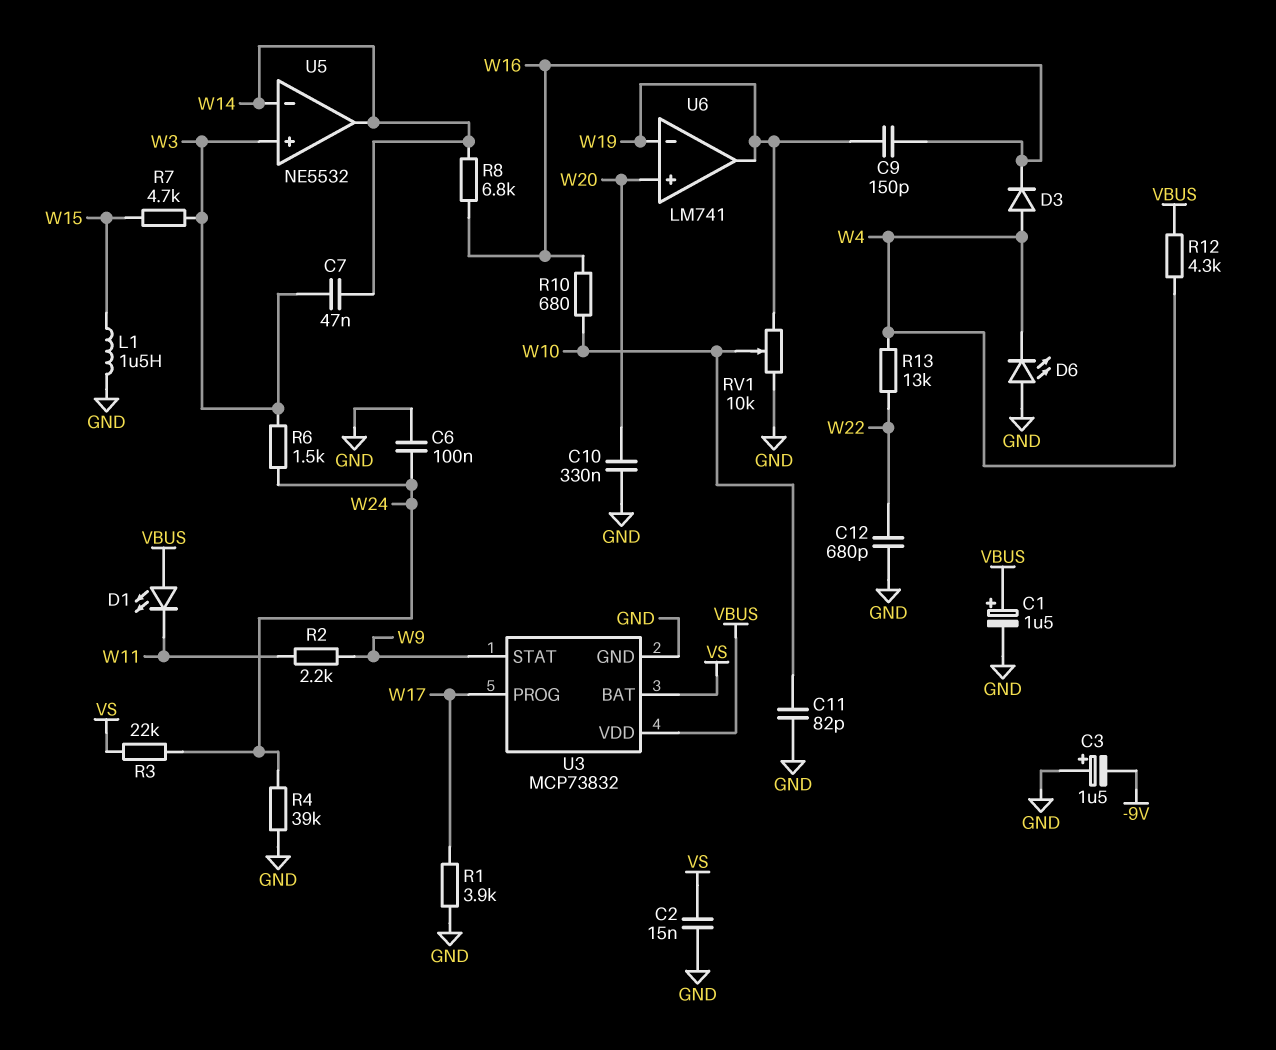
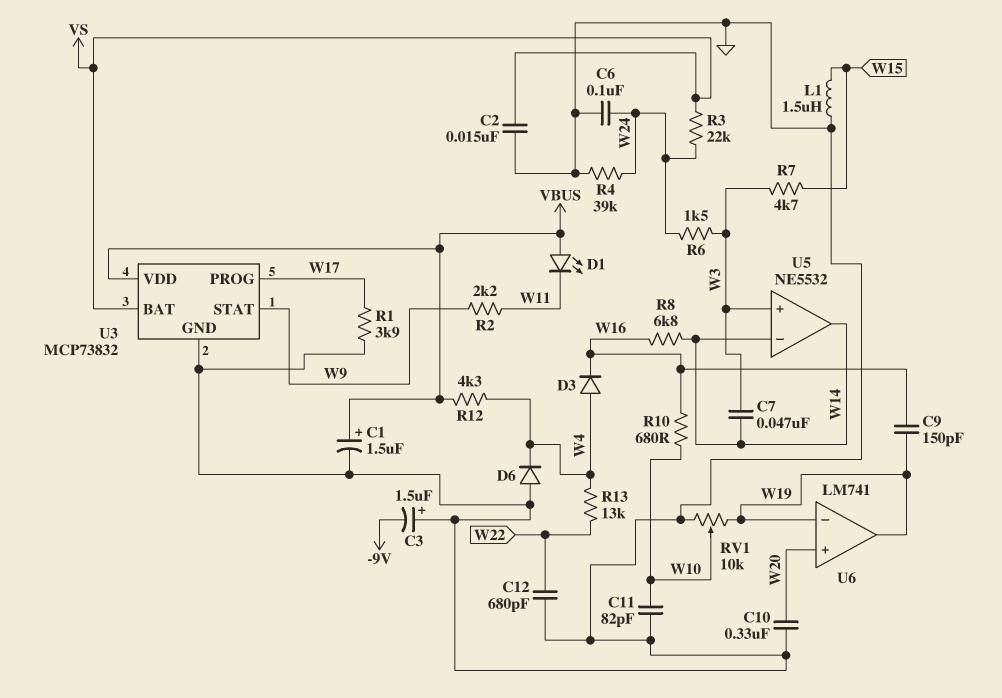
D6: LED (A GND, K W4) -> diode (A GND, K W4)

